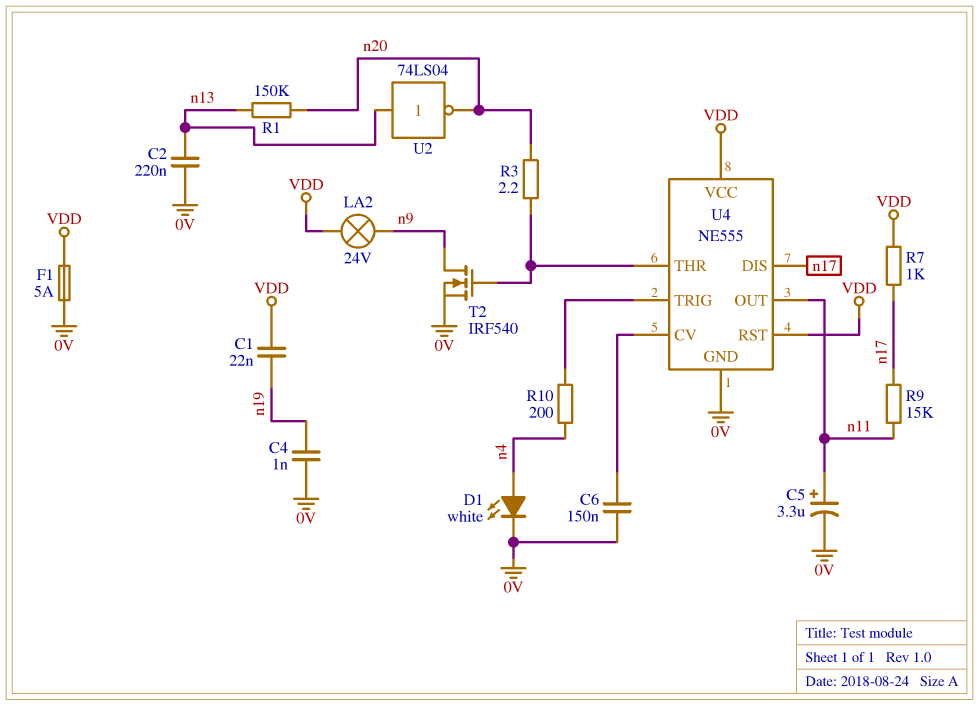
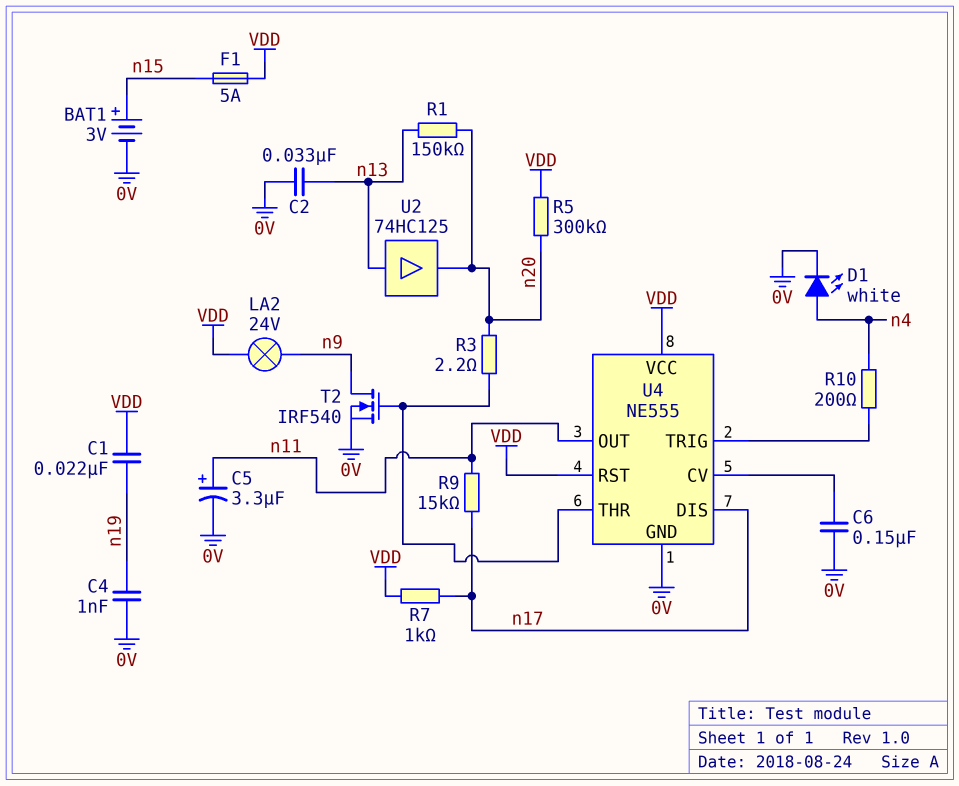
BAT1: none -> 3V (plus n15, minus 0V)
C2: 220nF (0V, n13) -> 33nF (0V, n13)
F1: 5A (0V, VDD) -> 5A (VDD, n15)
R5: none -> 300k (VDD, n20)
U2: NOT 74LS04 (in n13, out n20) -> buffer 74HC125 (in n13, out n20)

